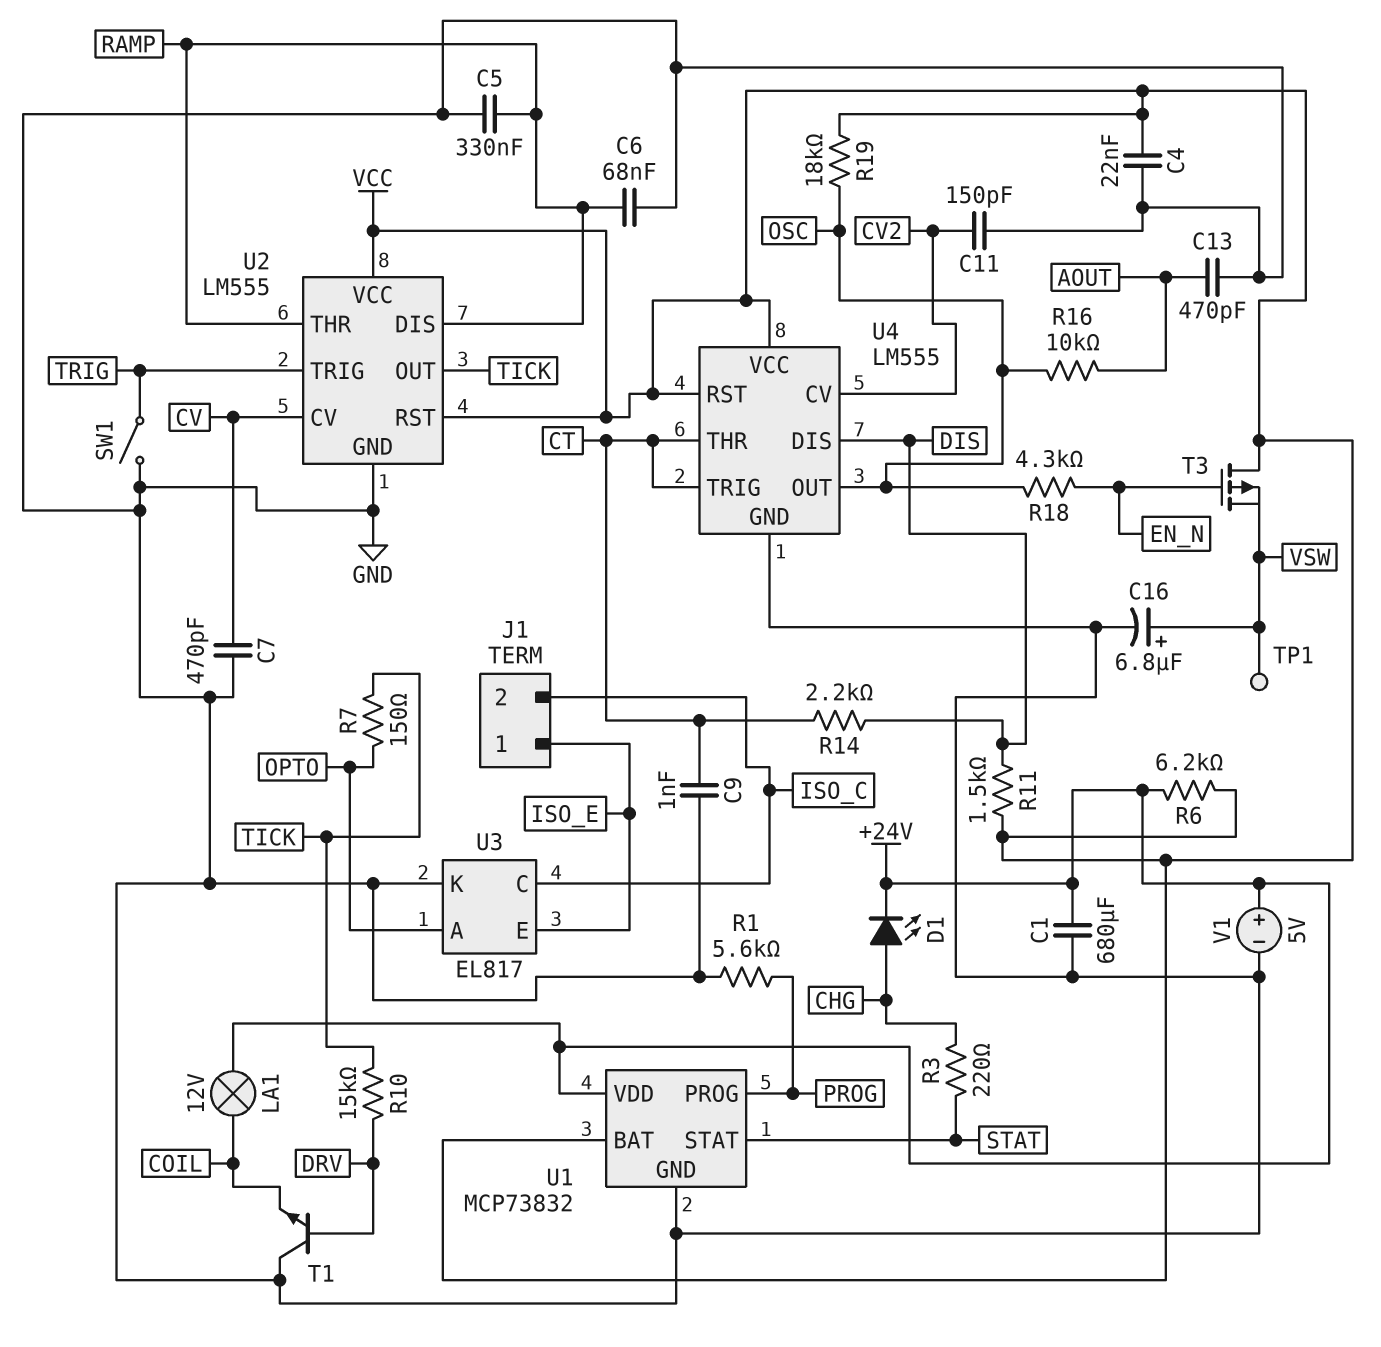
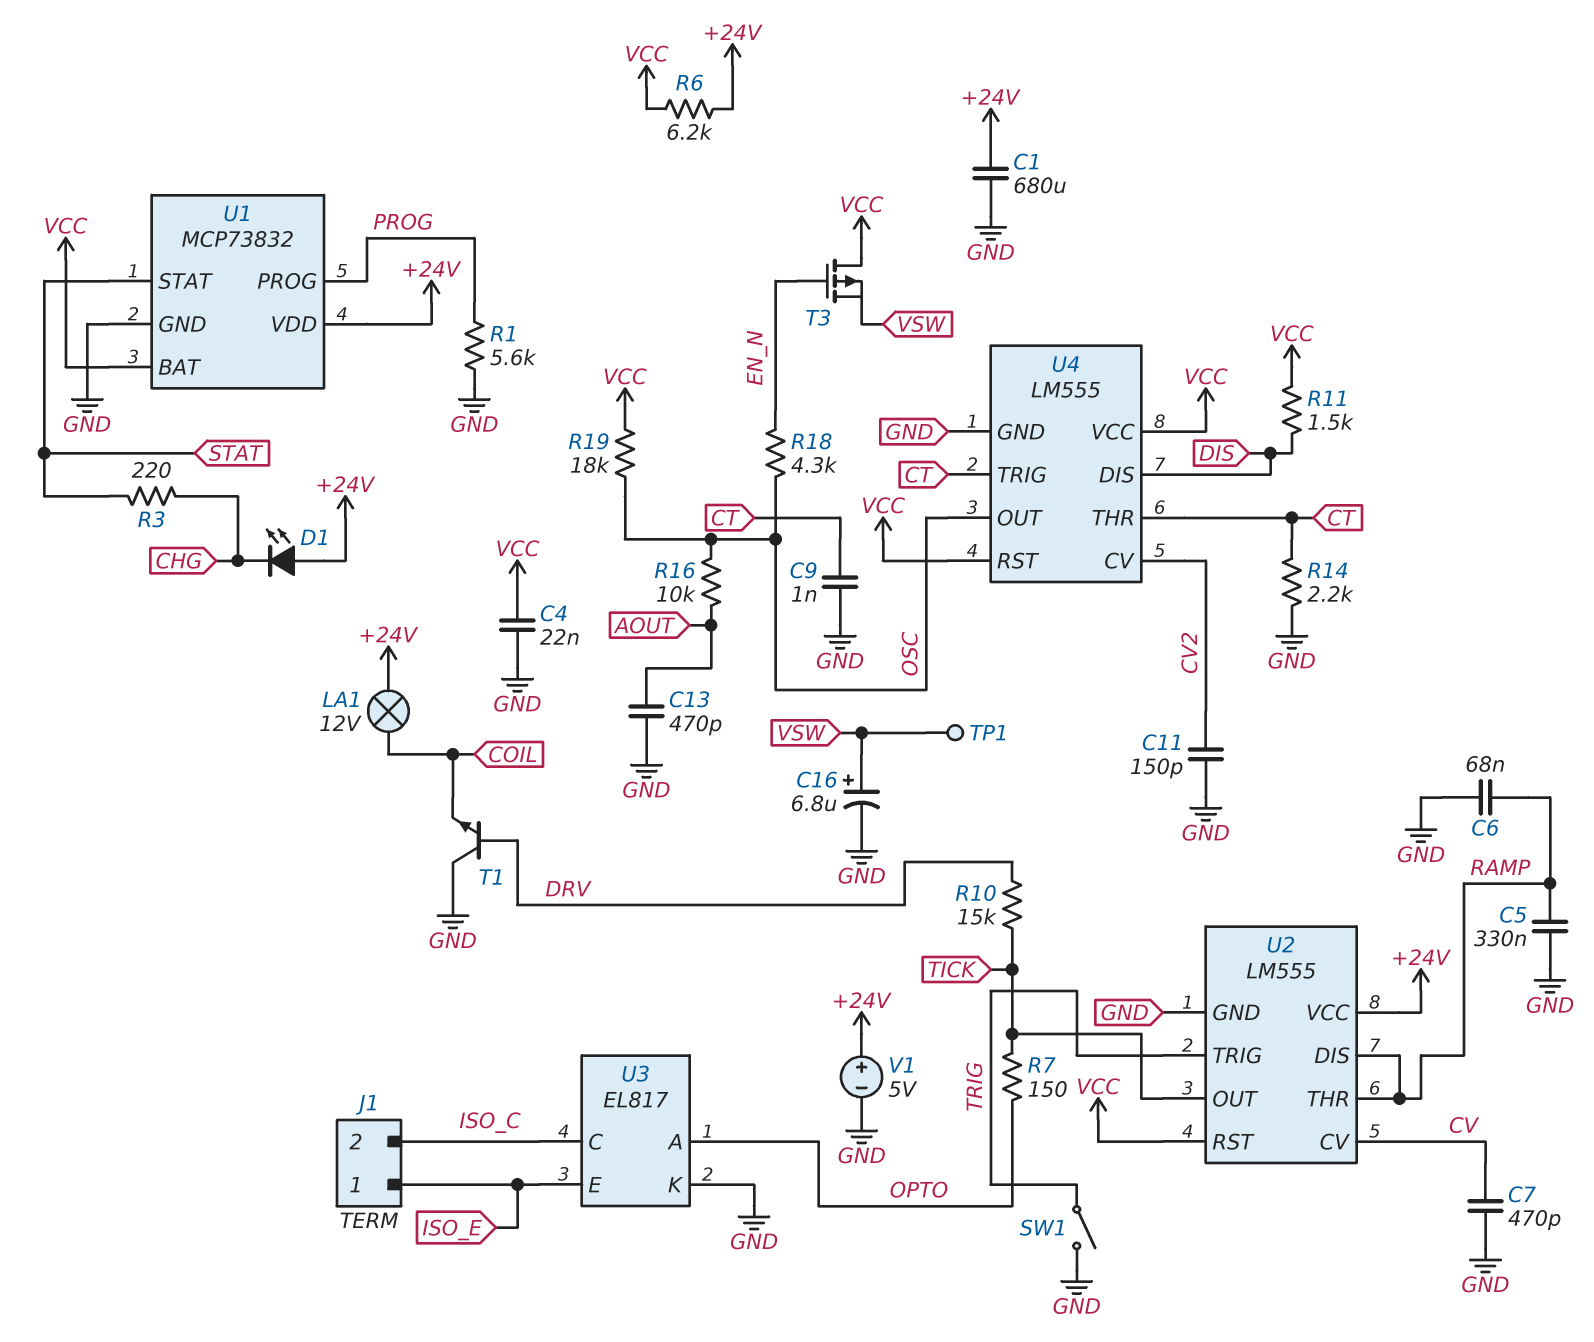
D1: LED (A CHG, K +24V) -> LED (A +24V, K CHG)
R14: 2.2k (CT, DIS) -> 2.2k (CT, GND)
U2 pin VCC: VCC -> +24V

